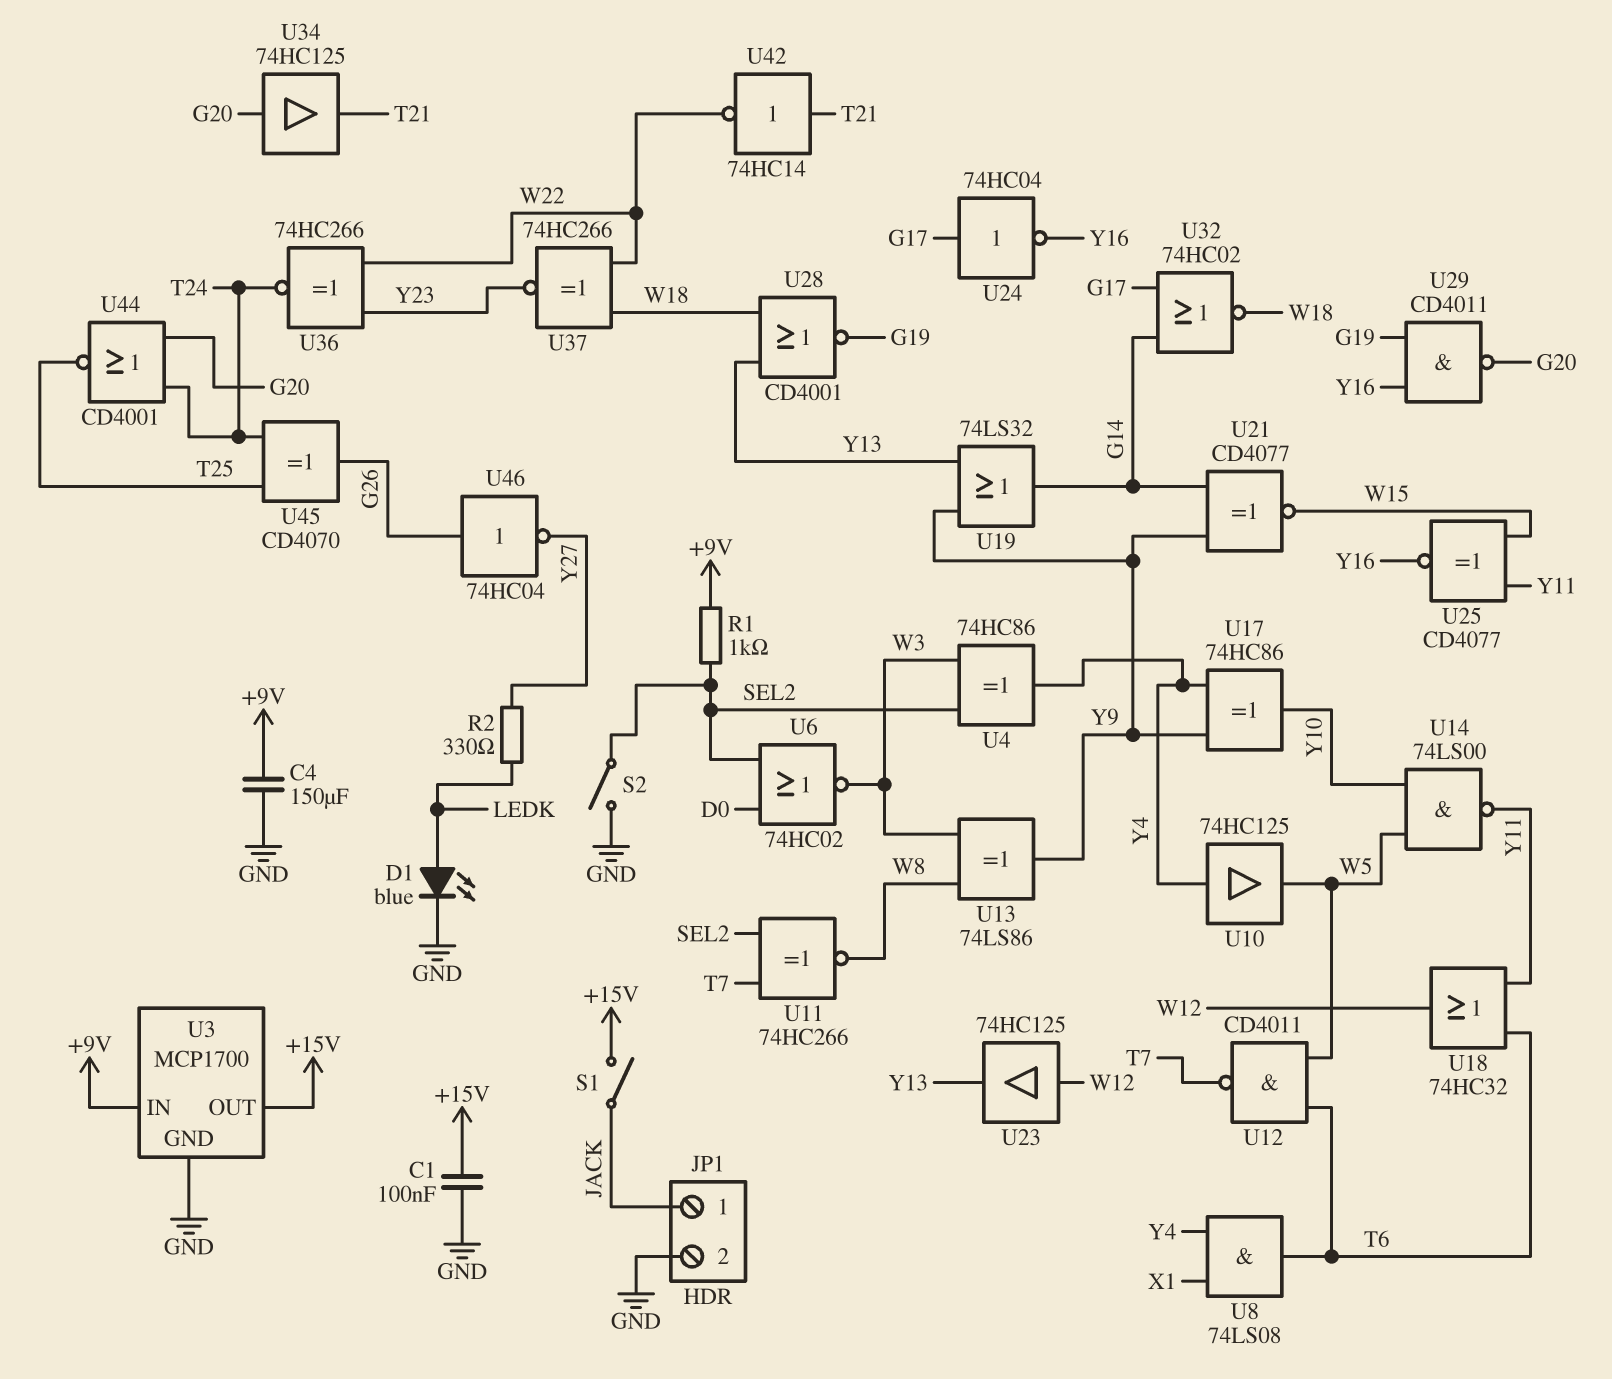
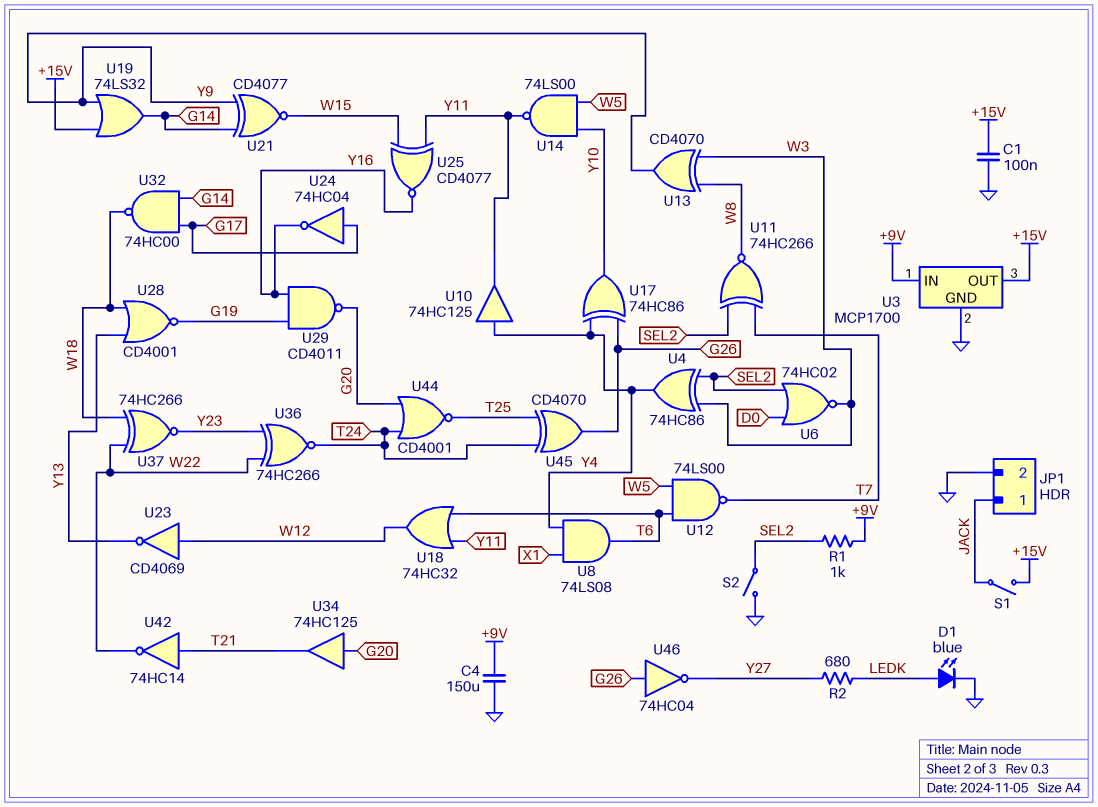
R2: 330 (LEDK, Y27) -> 680 (LEDK, Y27)
U10: buffer 74HC125 (in Y4, out W5) -> buffer 74HC125 (in Y4, out Y11)
U12: NAND CD4011 (in T6, in W5, out T7) -> NAND 74LS00 (in T6, in W5, out T7)
U13: XOR 74LS86 (in W3, in W8, out Y9) -> XOR CD4070 (in W3, in W8, out Y9)
U17: XOR 74HC86 (in Y4, in Y9, out Y10) -> XOR 74HC86 (in G26, in Y4, out Y10)
U19: OR 74LS32 (in Y9, in Y13, out G14) -> OR 74LS32 (in +15V, in Y9, out G14)
U23: buffer 74HC125 (in W12, out Y13) -> NOT CD4069 (in W12, out Y13)
U32: NOR 74HC02 (in G14, in G17, out W18) -> NAND 74HC00 (in G14, in G17, out W18)

